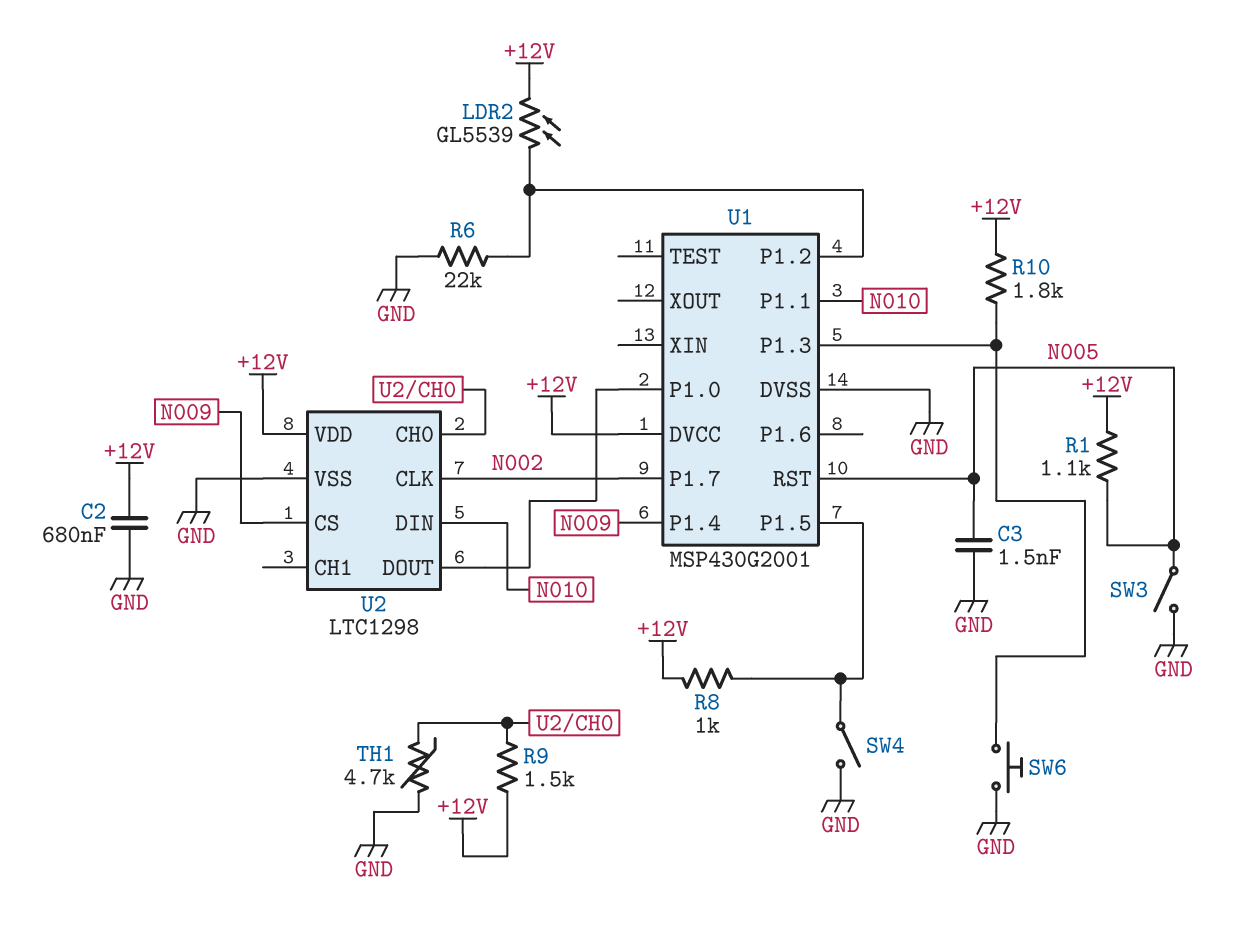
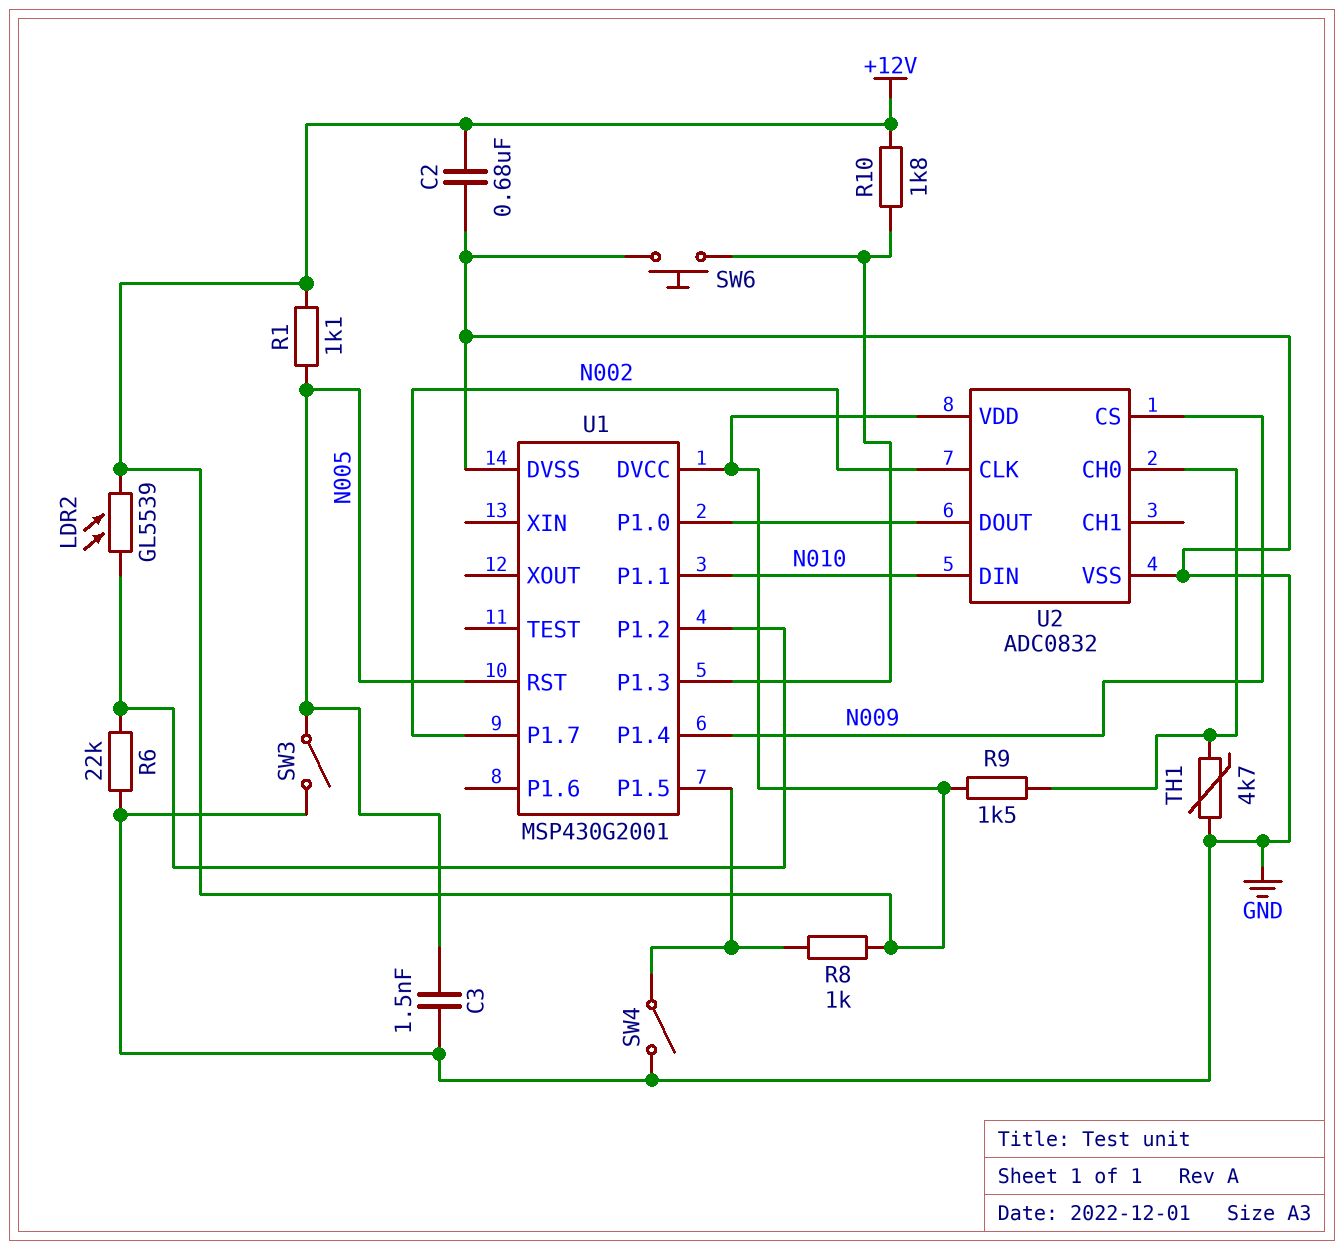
U2: LTC1298 -> ADC0832

